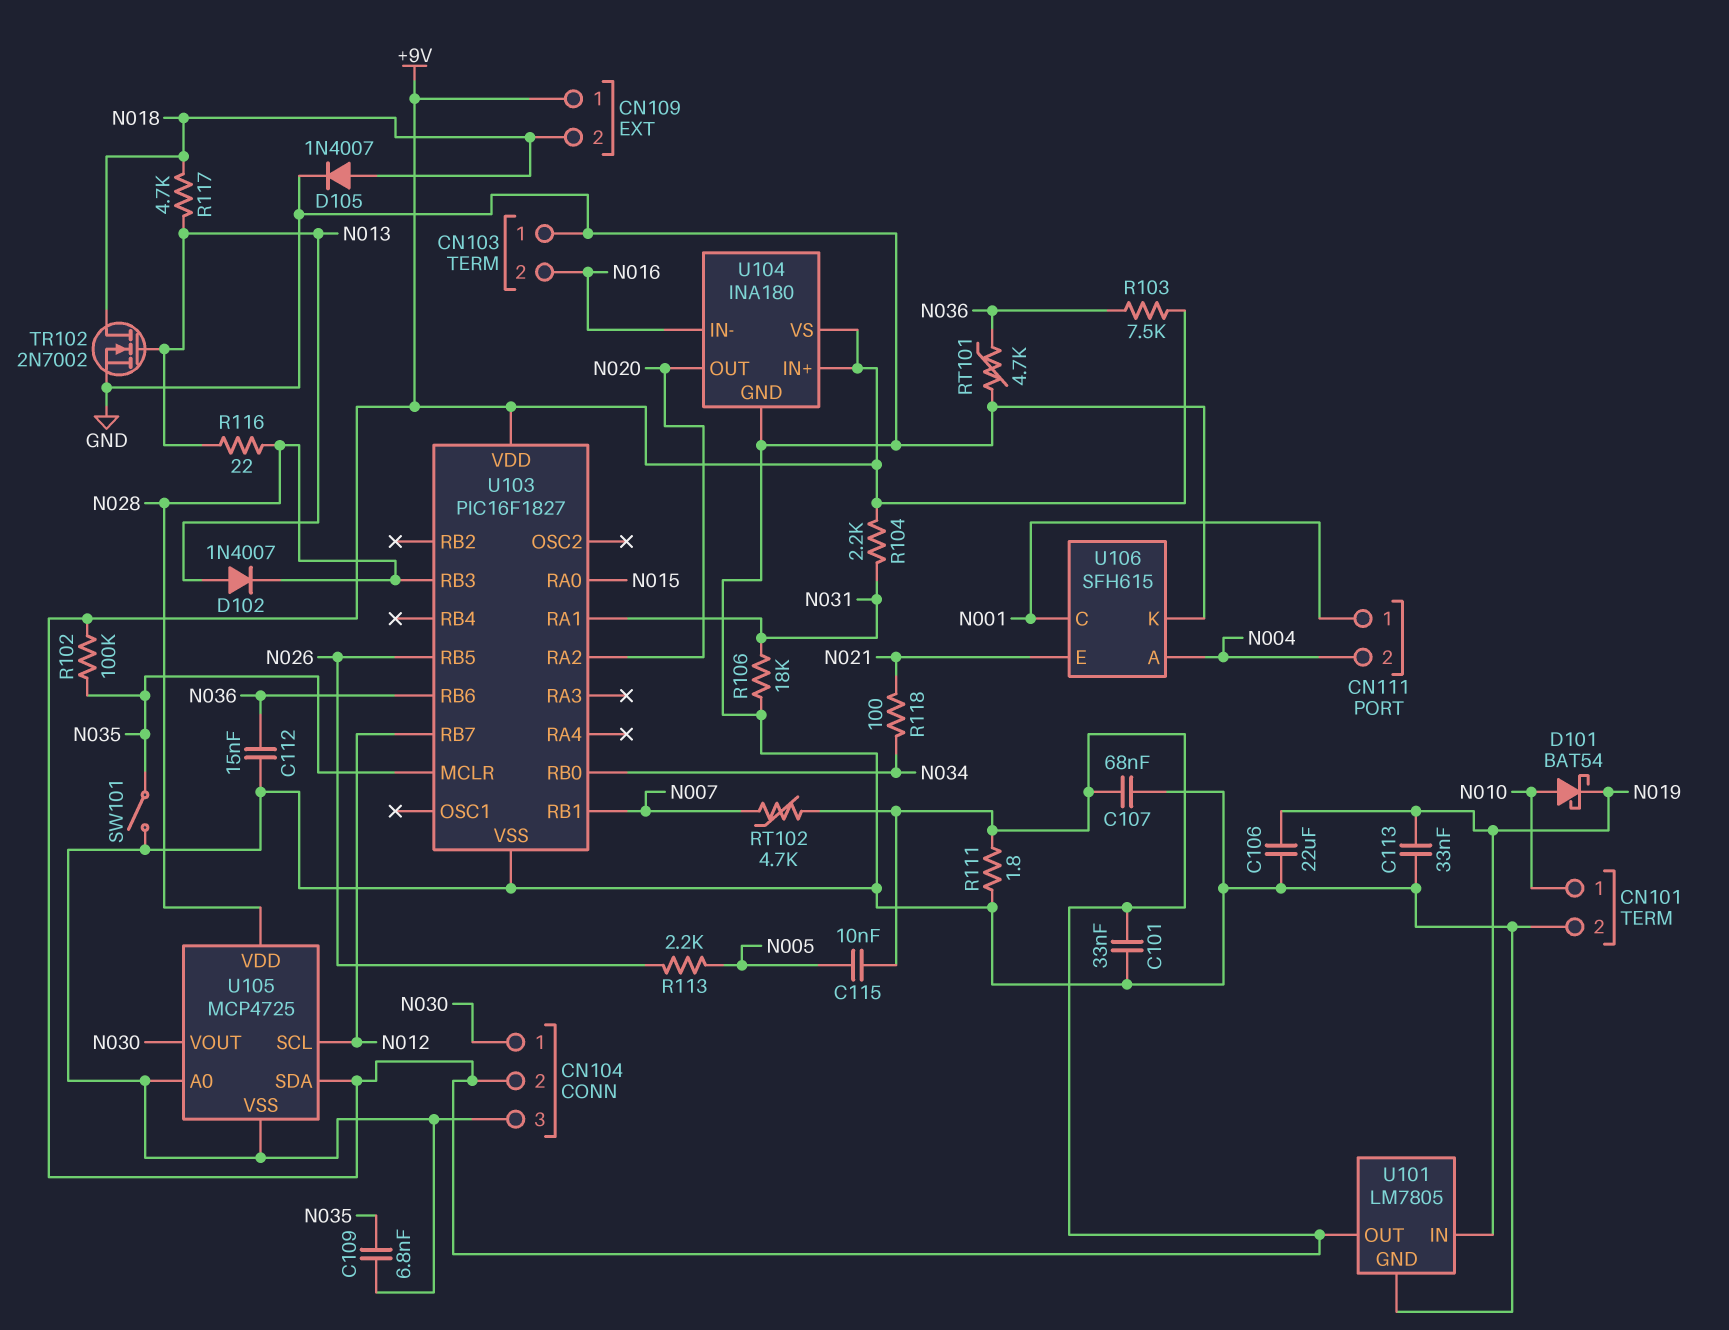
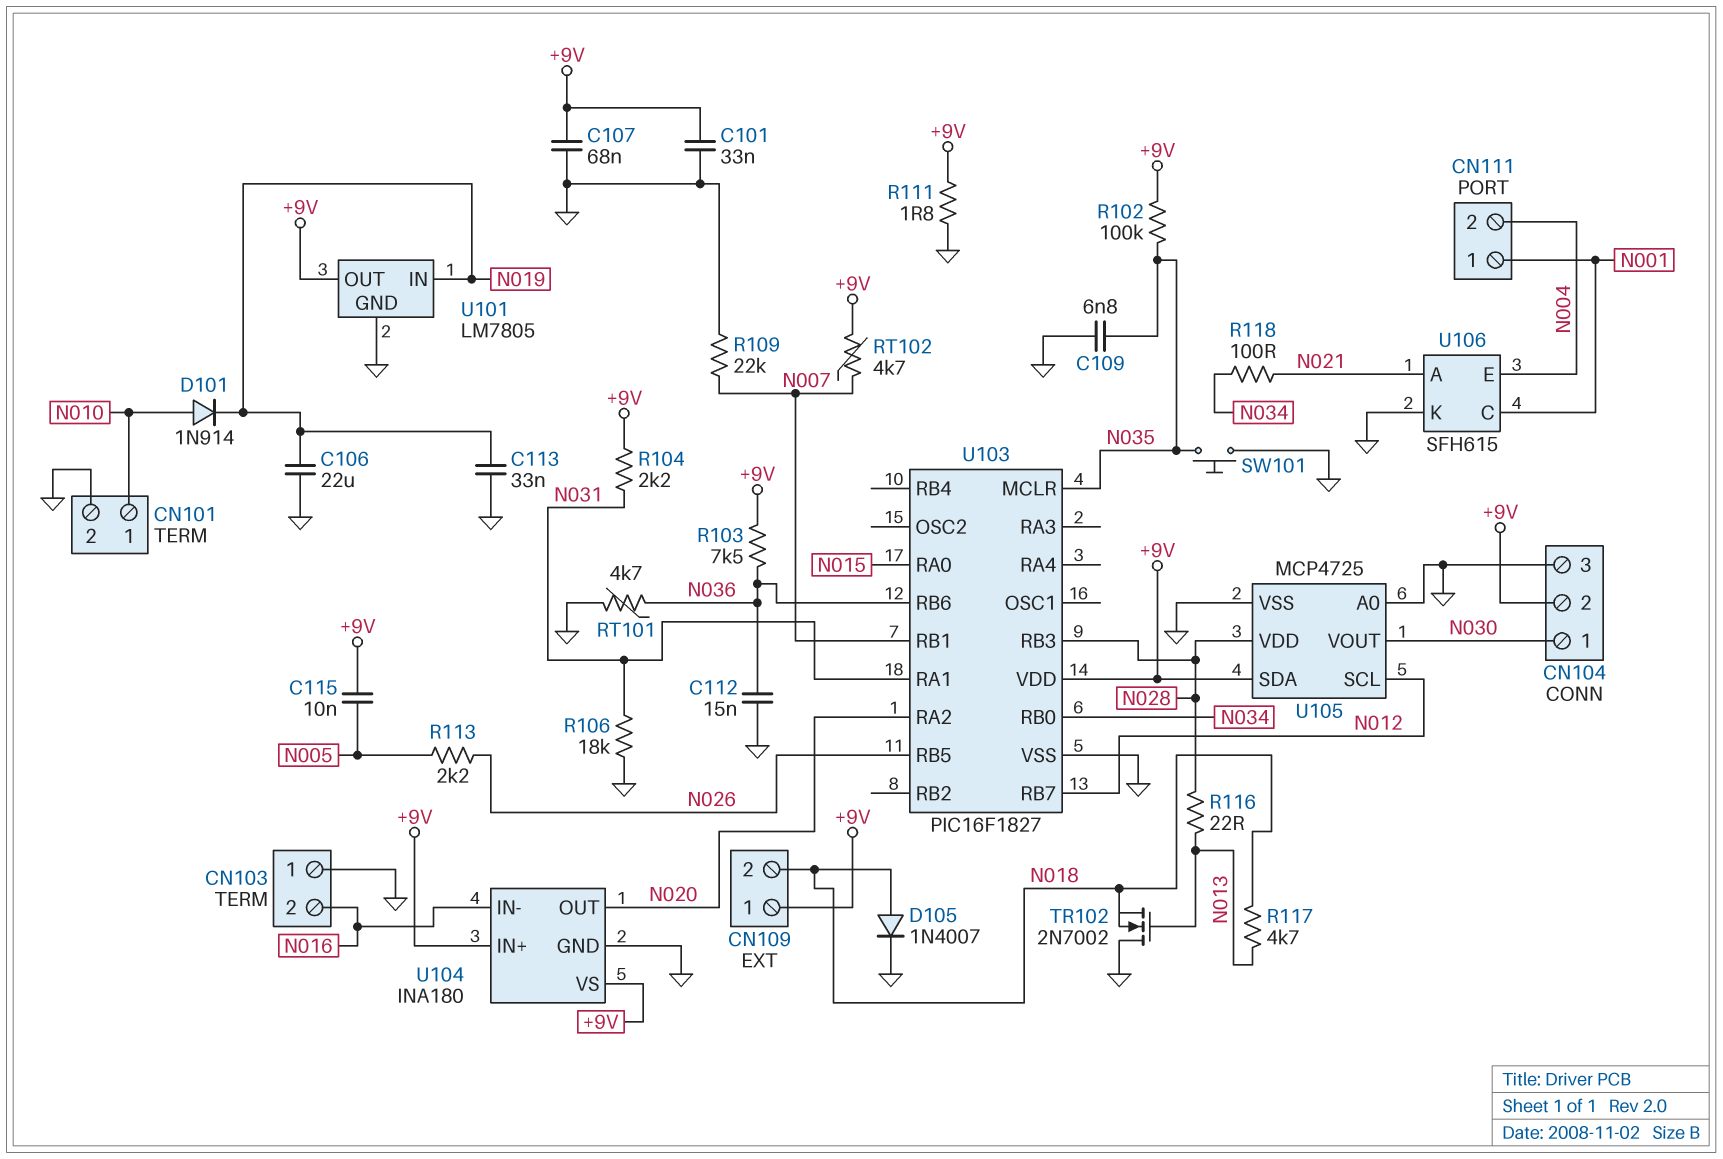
D101: schottky BAT54 (A N010, K N019) -> diode 1N914 (A N010, K N019)
D102: diode 1N4007 (A N013, K N028) -> none
R109: none -> 22k (GND, N007)
SW101: switch (GND, N035) -> button (GND, N035)
TR102: NMOS 2N7002 (G N013, D N018, S GND) -> NMOS 2N7002 (G N013, D GND, S N018)
U106 pin A: N004 -> N021
U106 pin E: N021 -> N004

